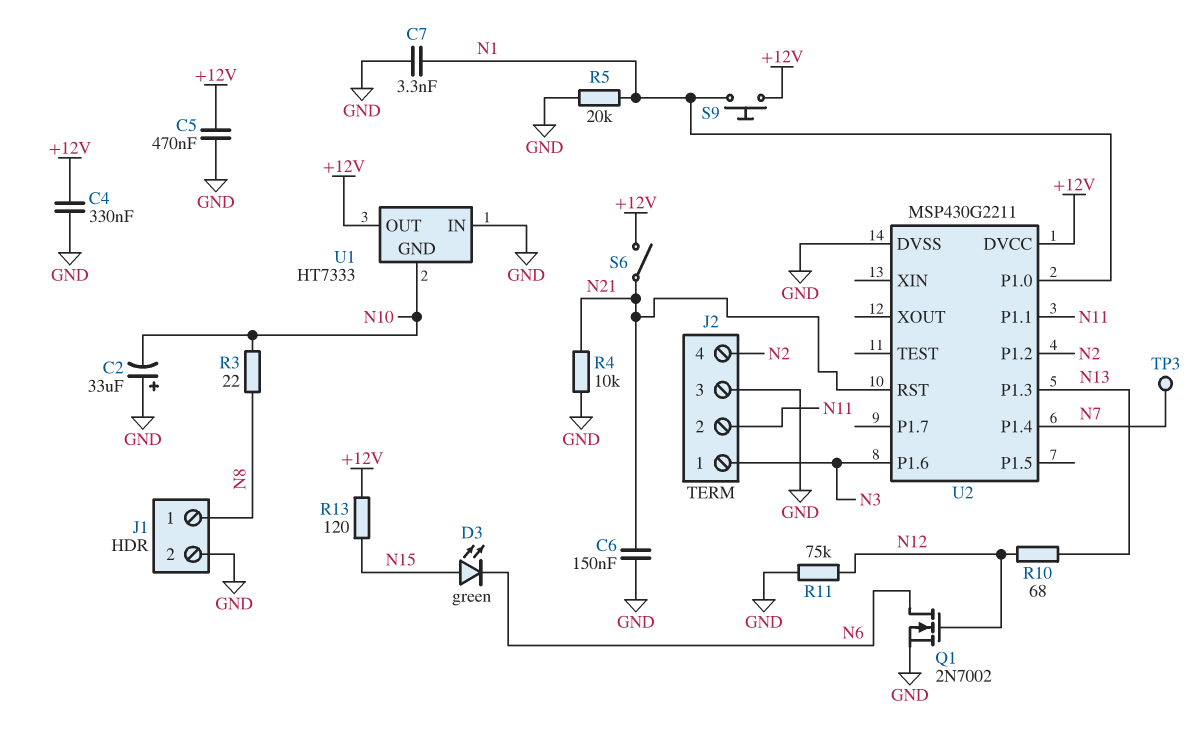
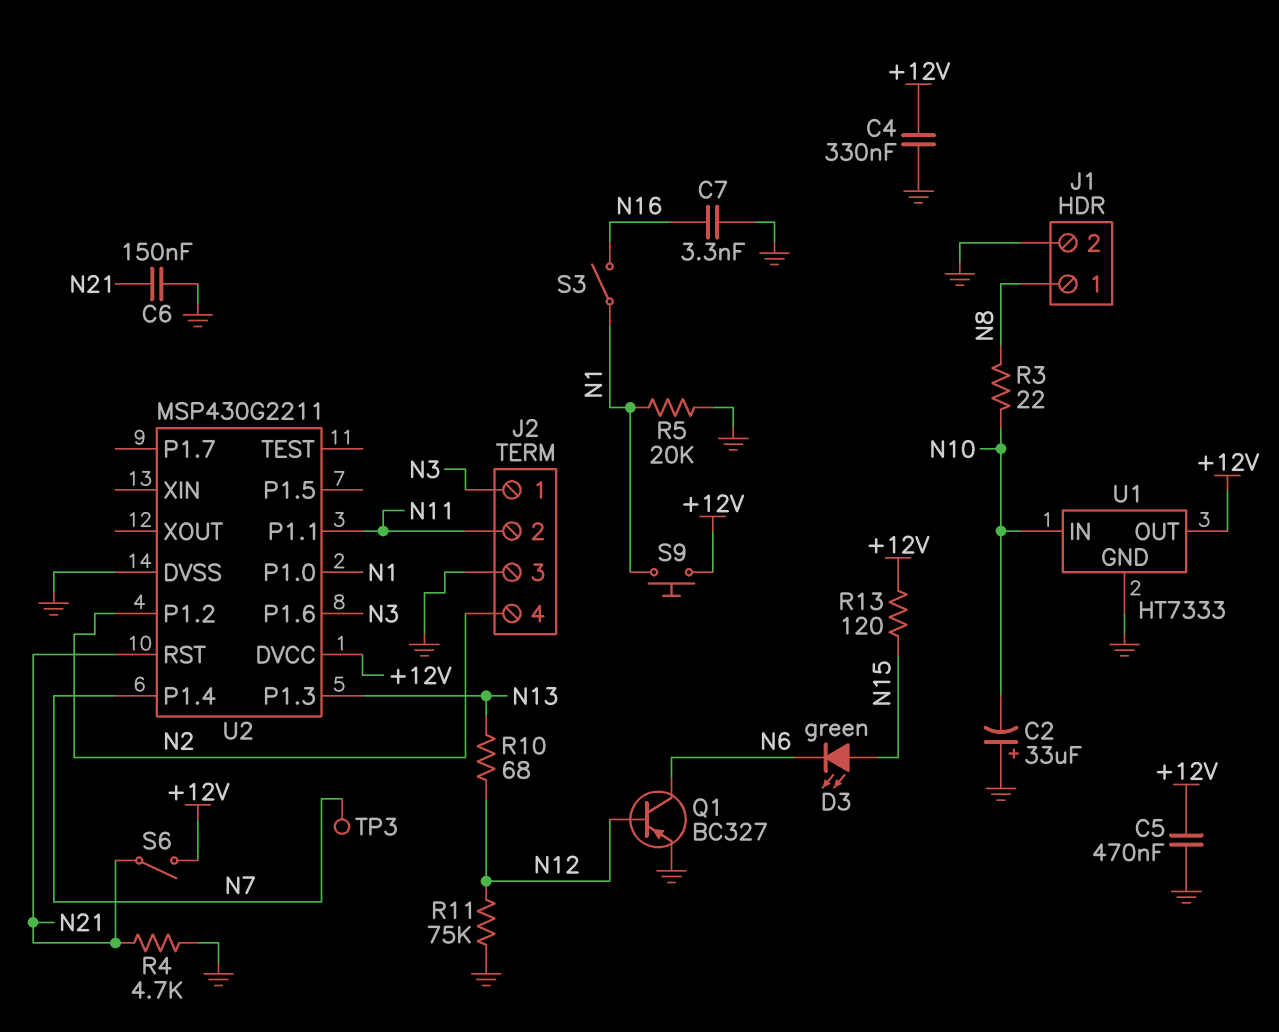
C7: 3.3nF (GND, N1) -> 3.3nF (GND, N16)
Q1: NMOS 2N7002 (G N12, D N6, S GND) -> PNP BC327 (B N12, C N6, E GND)
R4: 10k (GND, N21) -> 4.7k (GND, N21)
S3: none -> switch (N1, N16)
U1 pin GND: N10 -> GND
U1 pin IN: GND -> N10

